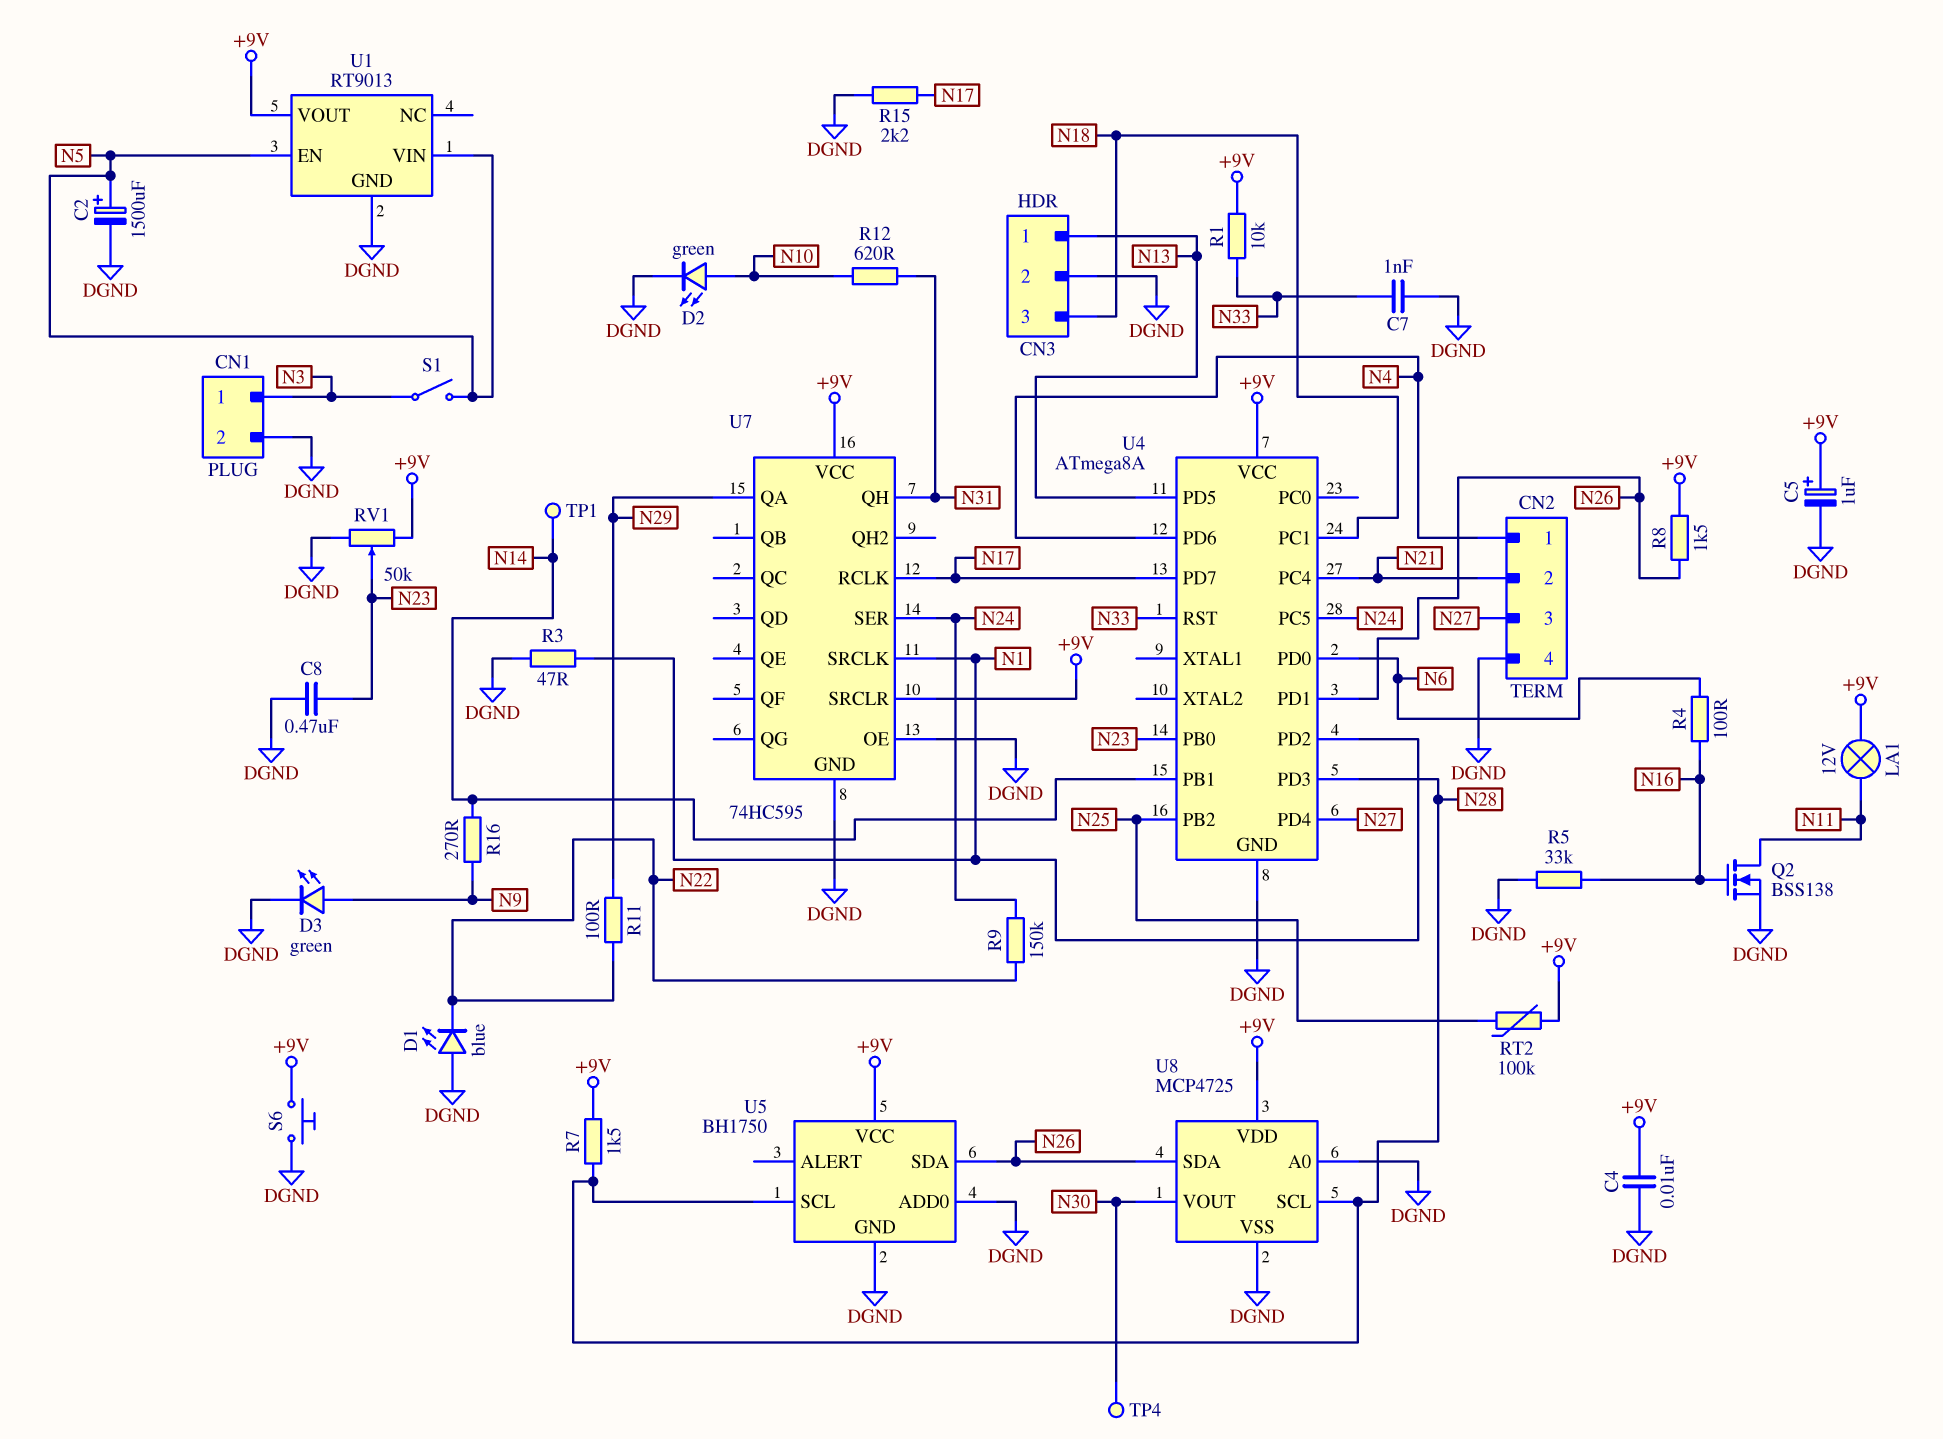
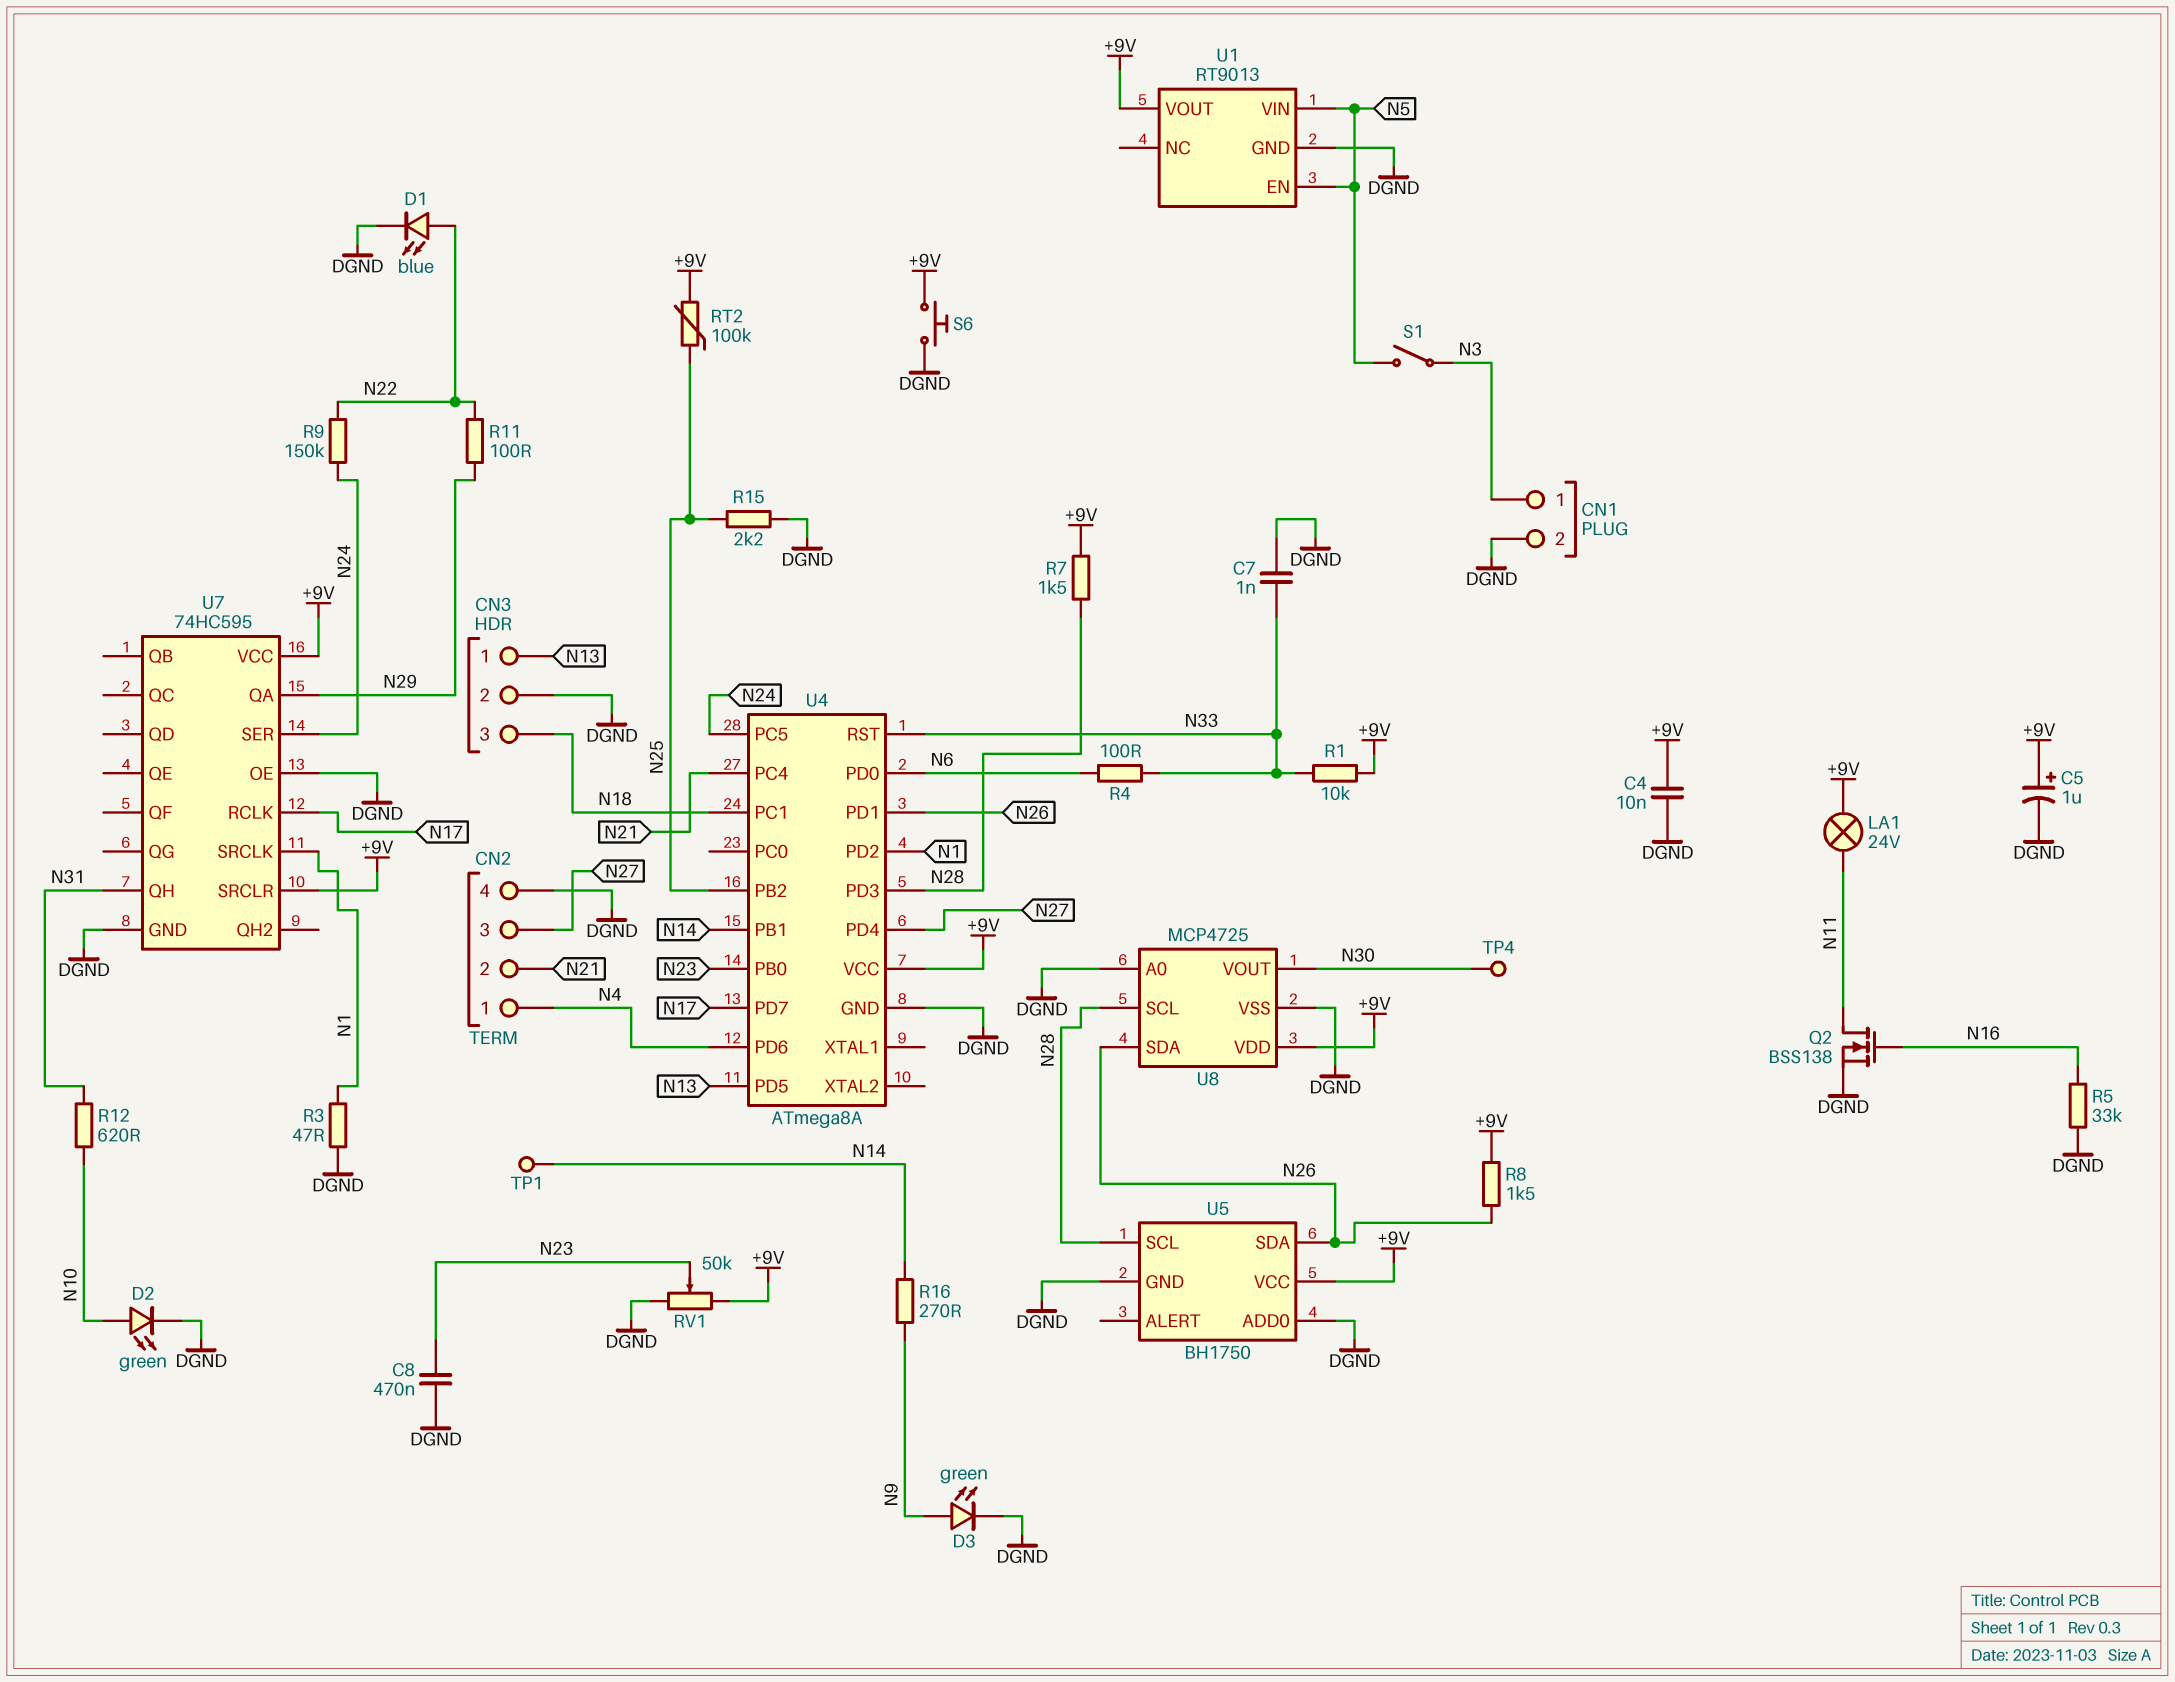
C2: 1500uF (plus N5, minus DGND) -> none
D1: LED blue (A DGND, K N22) -> LED blue (A N22, K DGND)
LA1: lamp 12V (+9V, N11) -> lamp 24V (+9V, N11)
R4: 100 (N6, N16) -> 100 (N6, N33)
R15: 2.2k (DGND, N17) -> 2.2k (DGND, N25)

